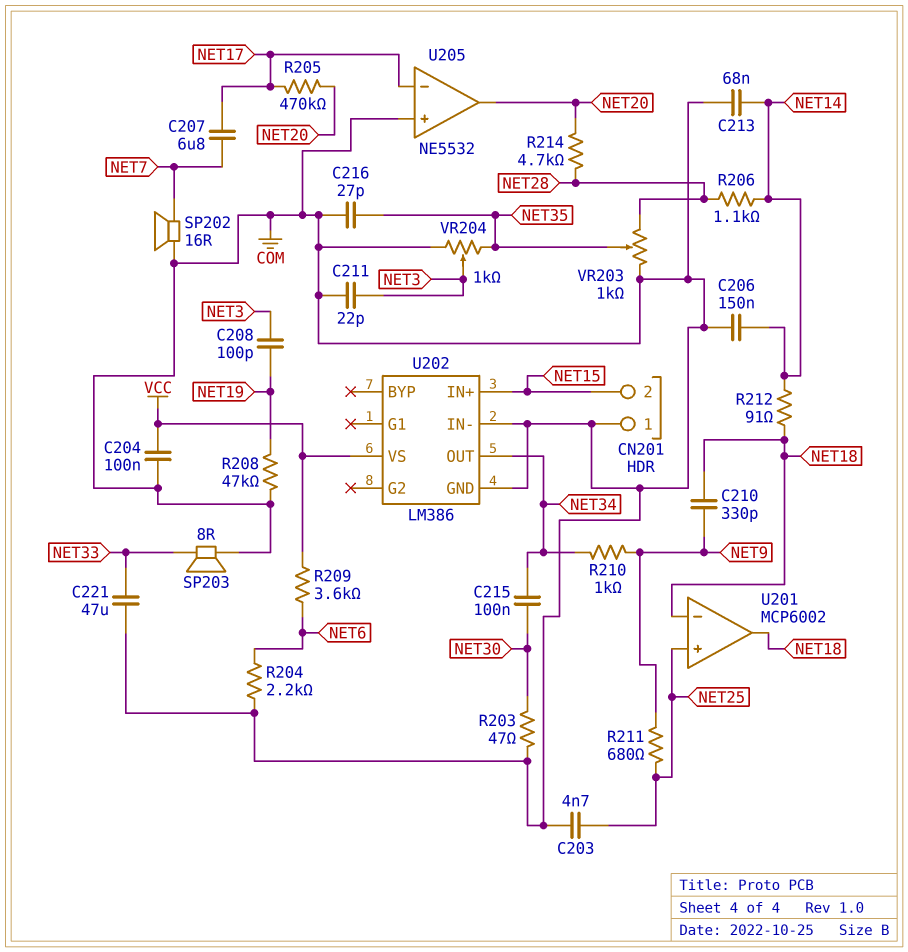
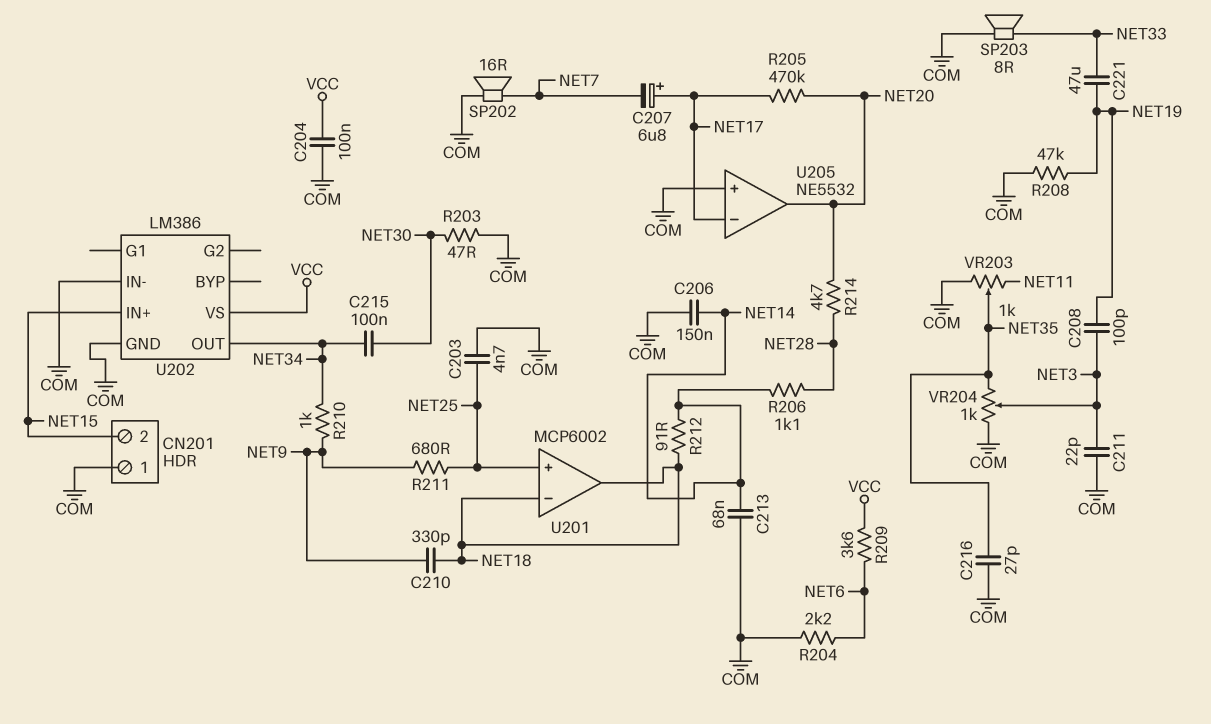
C207: 6.8uF (NET7, NET17) -> 6.8uF (plus NET17, minus NET7)
C221: 47uF (COM, NET33) -> 47uF (NET19, NET33)
VR203: 1k (COM, NET28, wiper NET35) -> 1k (COM, NET11, wiper NET35)

